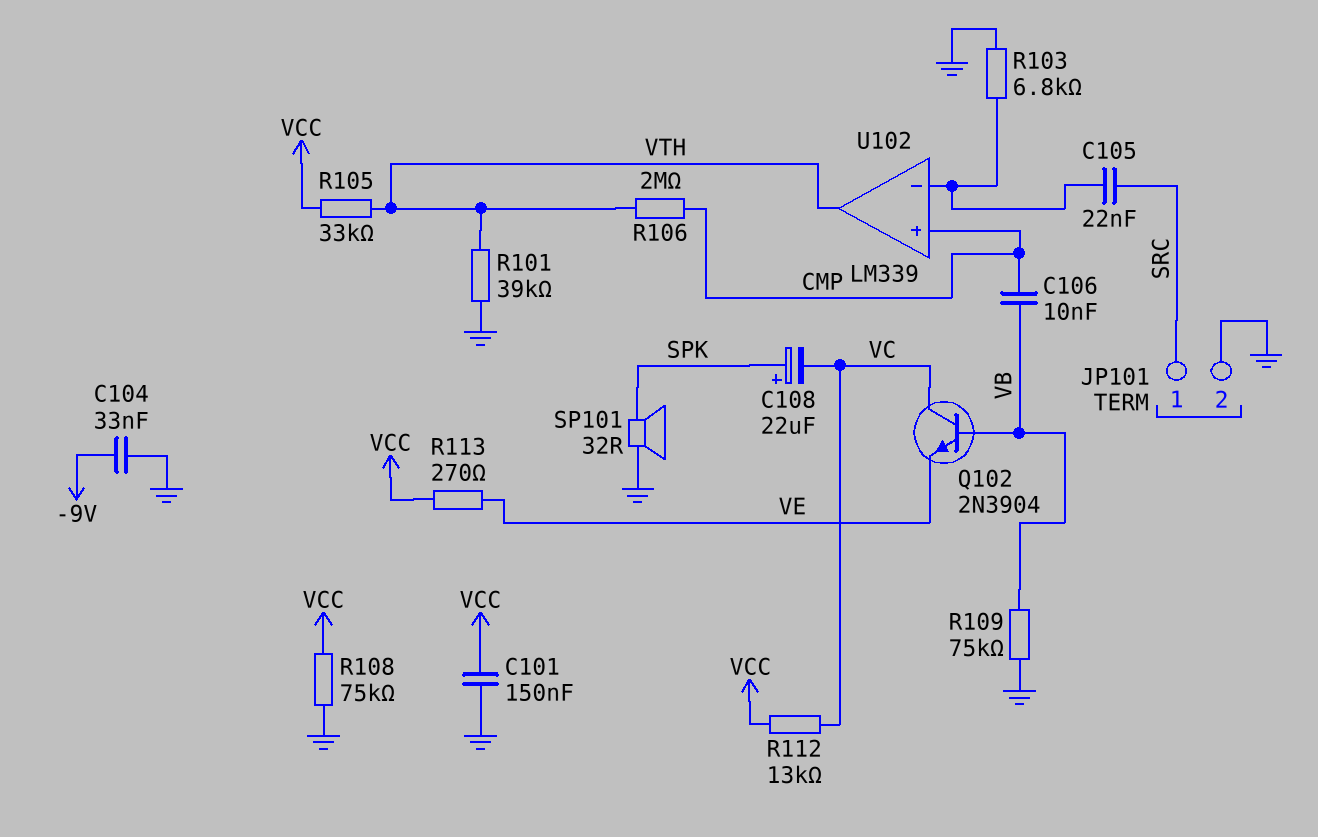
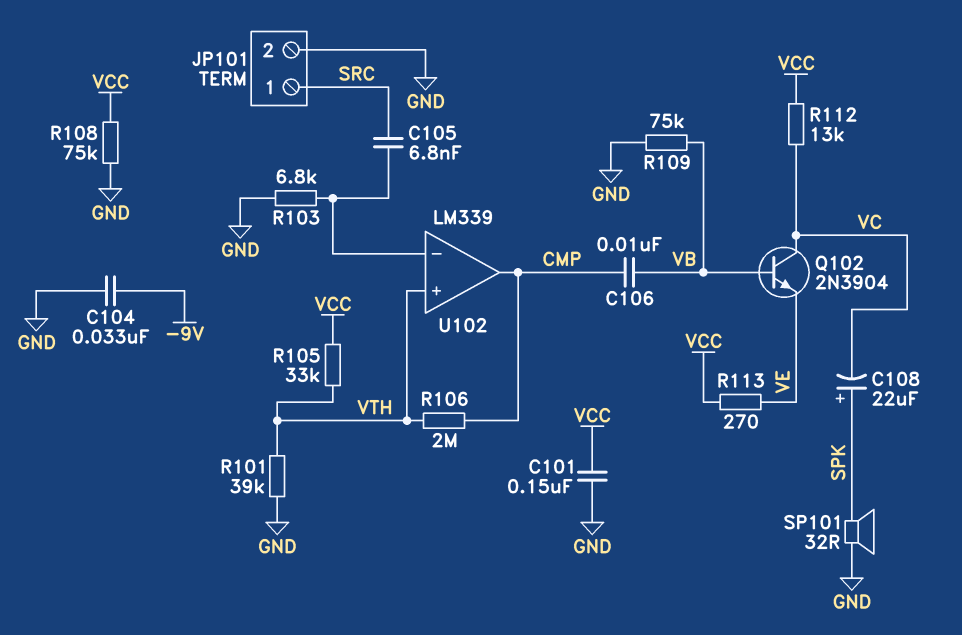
C105: 22nF (SRC, U102/in-) -> 6.8nF (SRC, U102/in-)
U102 pin in+: CMP -> VTH
U102 pin out: VTH -> CMP

